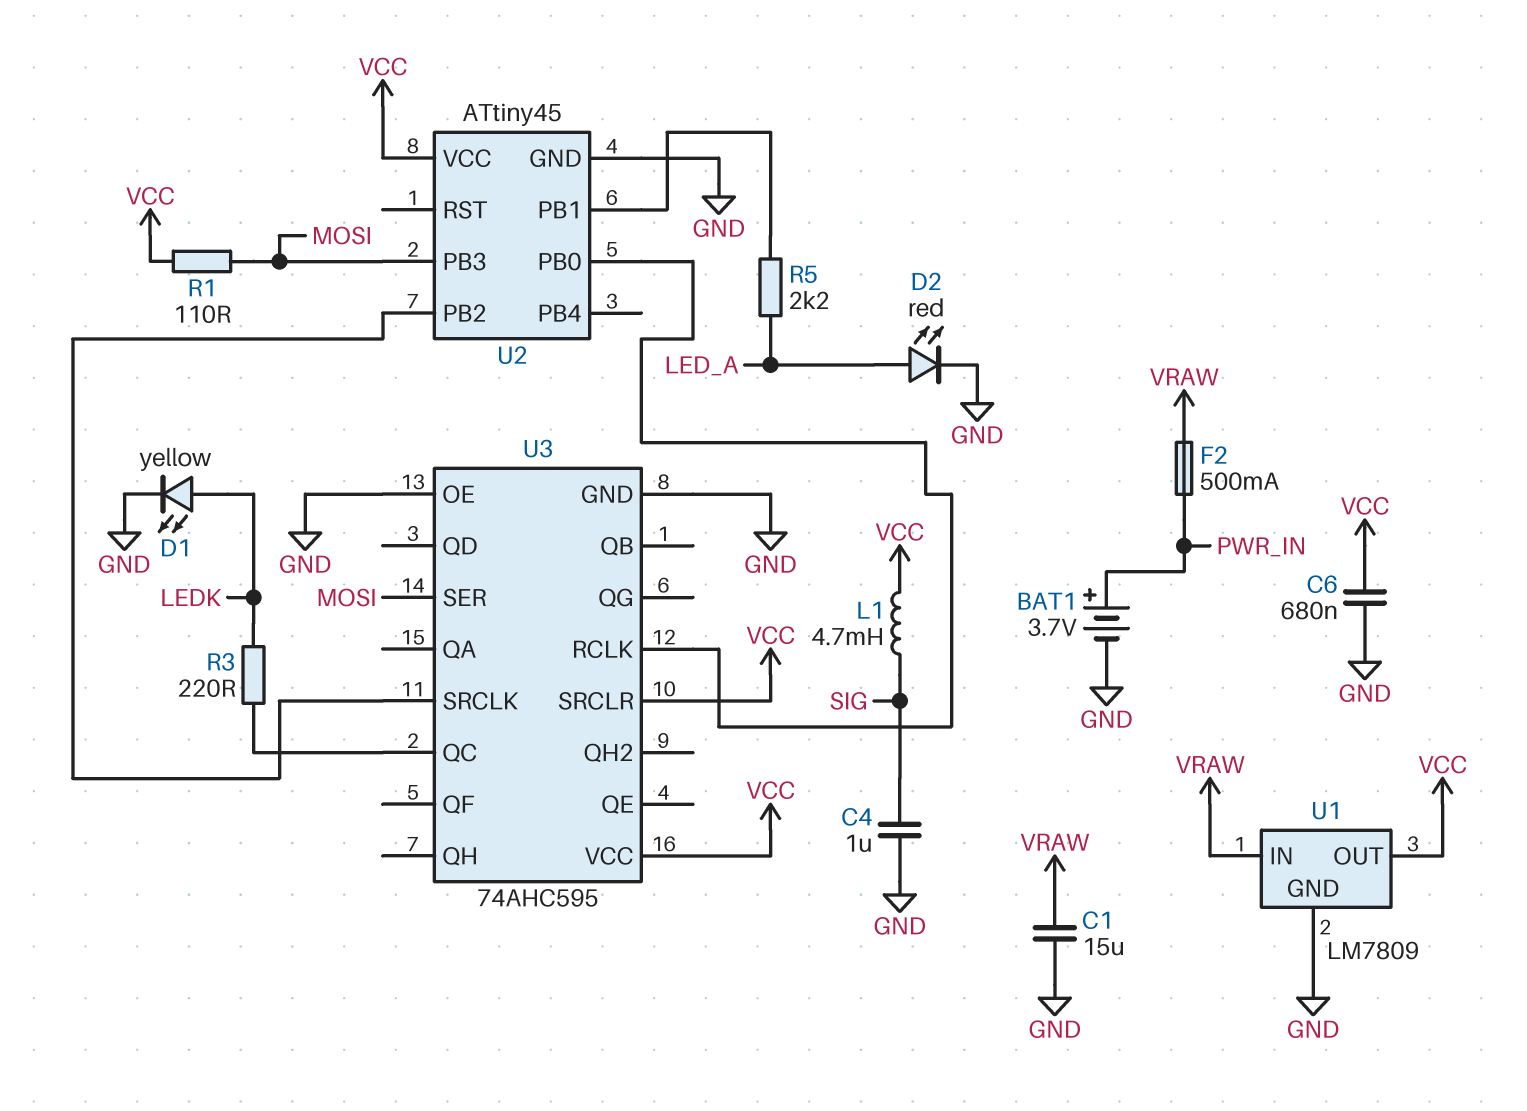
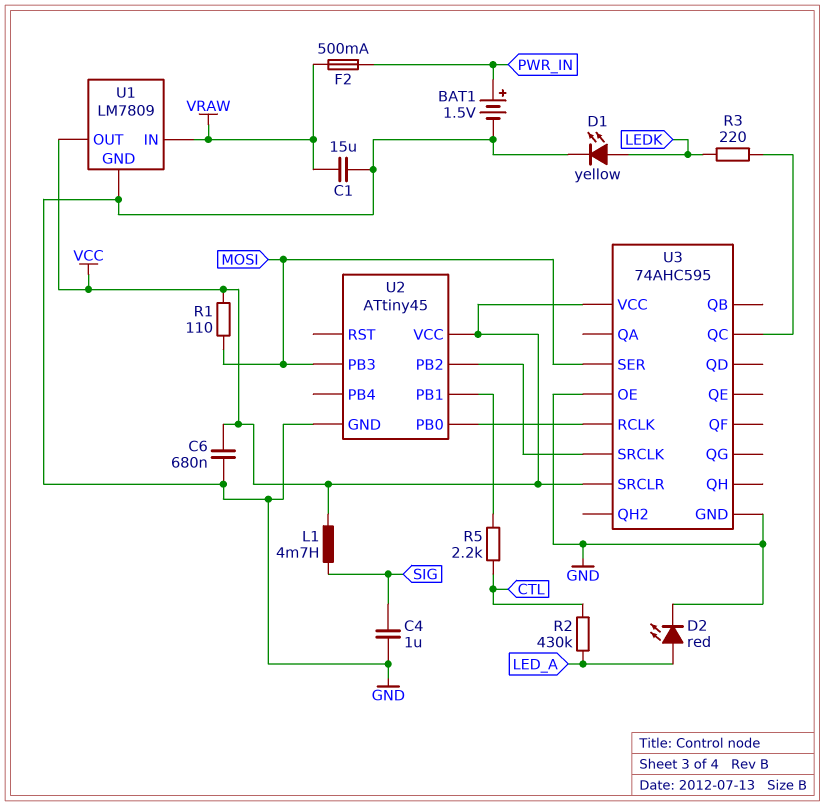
BAT1: 3.7V (plus PWR_IN, minus GND) -> 1.5V (plus PWR_IN, minus GND)
R2: none -> 430k (CTL, LED_A)
R5: 2.2k (LED_A, U2/PB1) -> 2.2k (CTL, U2/PB1)

